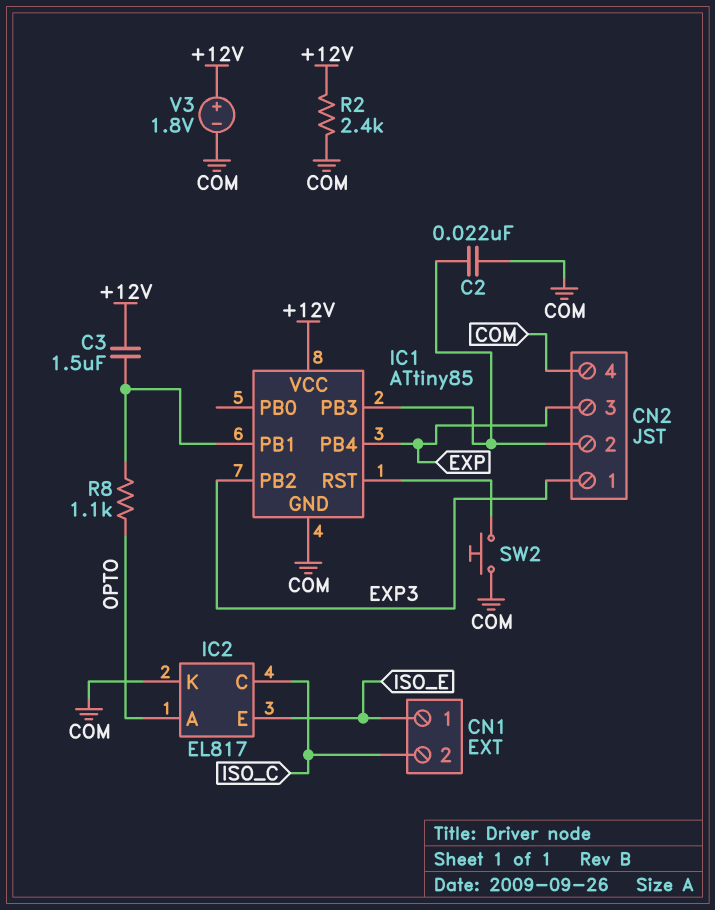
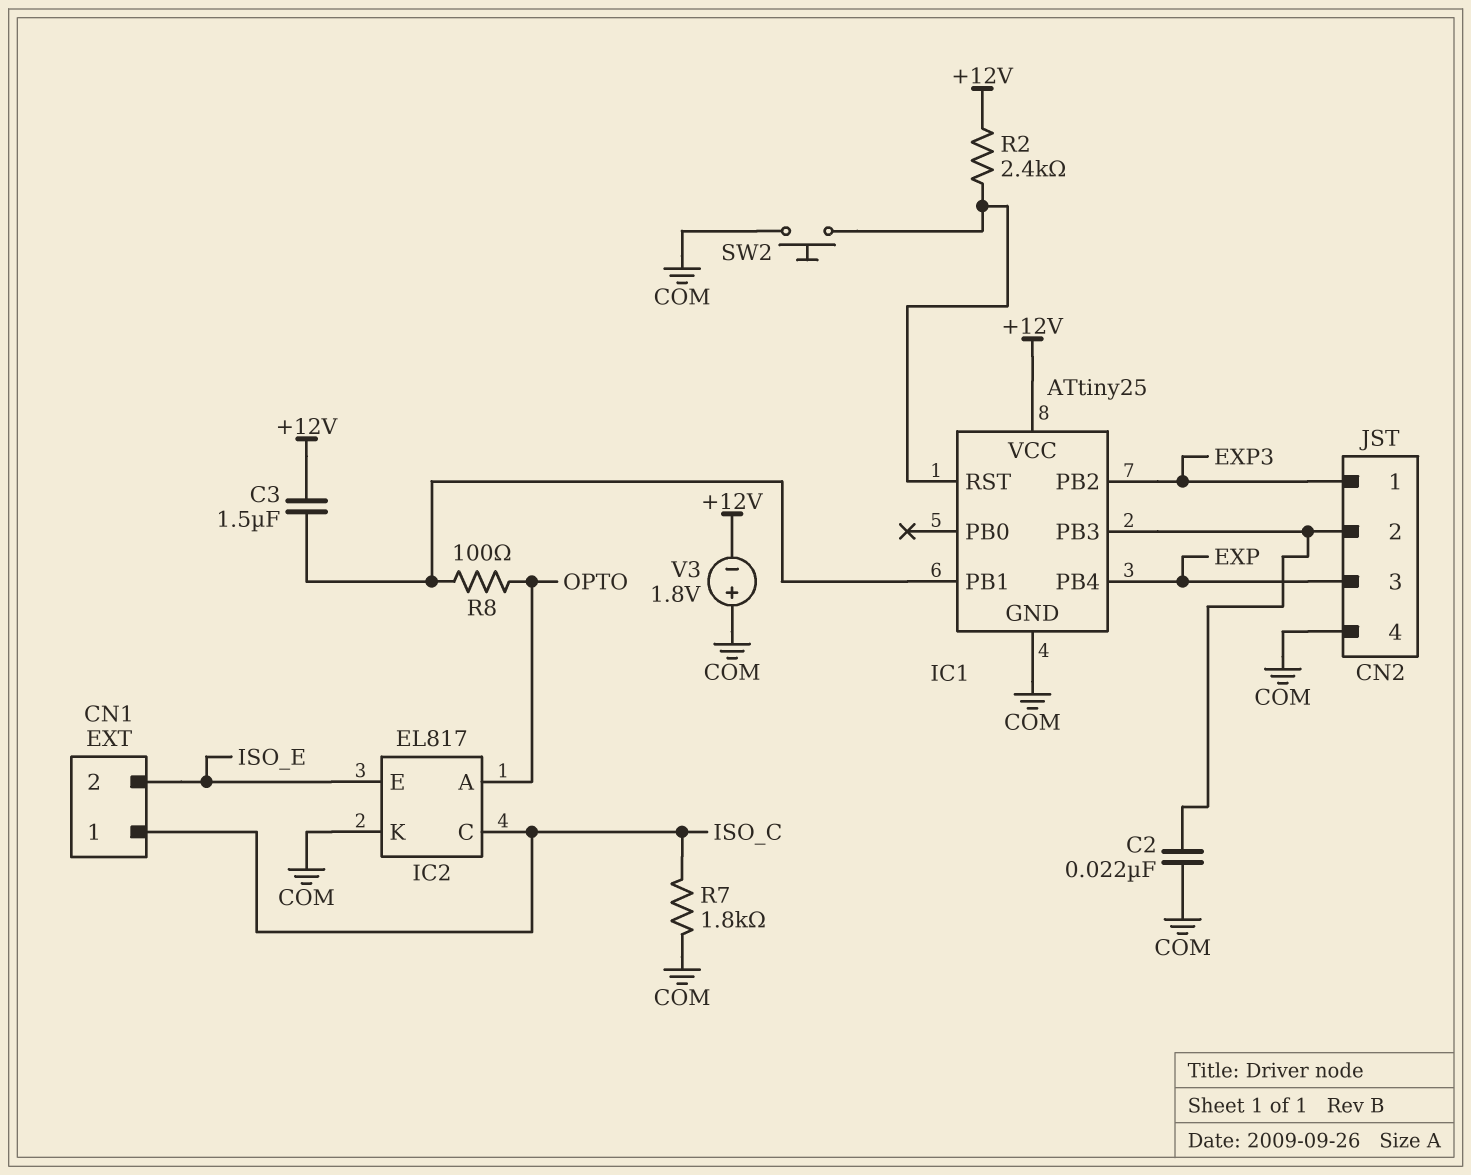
CN1 pin 1: ISO_E -> ISO_C
CN1 pin 2: ISO_C -> ISO_E
IC1: ATtiny85 -> ATtiny25
R2: 2.4k (+12V, COM) -> 2.4k (+12V, IC1/RST)
R7: none -> 1.8k (COM, ISO_C)
R8: 1.1k (IC1/PB1, OPTO) -> 100 (IC1/PB1, OPTO)
V3: 1.8V (plus +12V, minus COM) -> 1.8V (plus COM, minus +12V)

